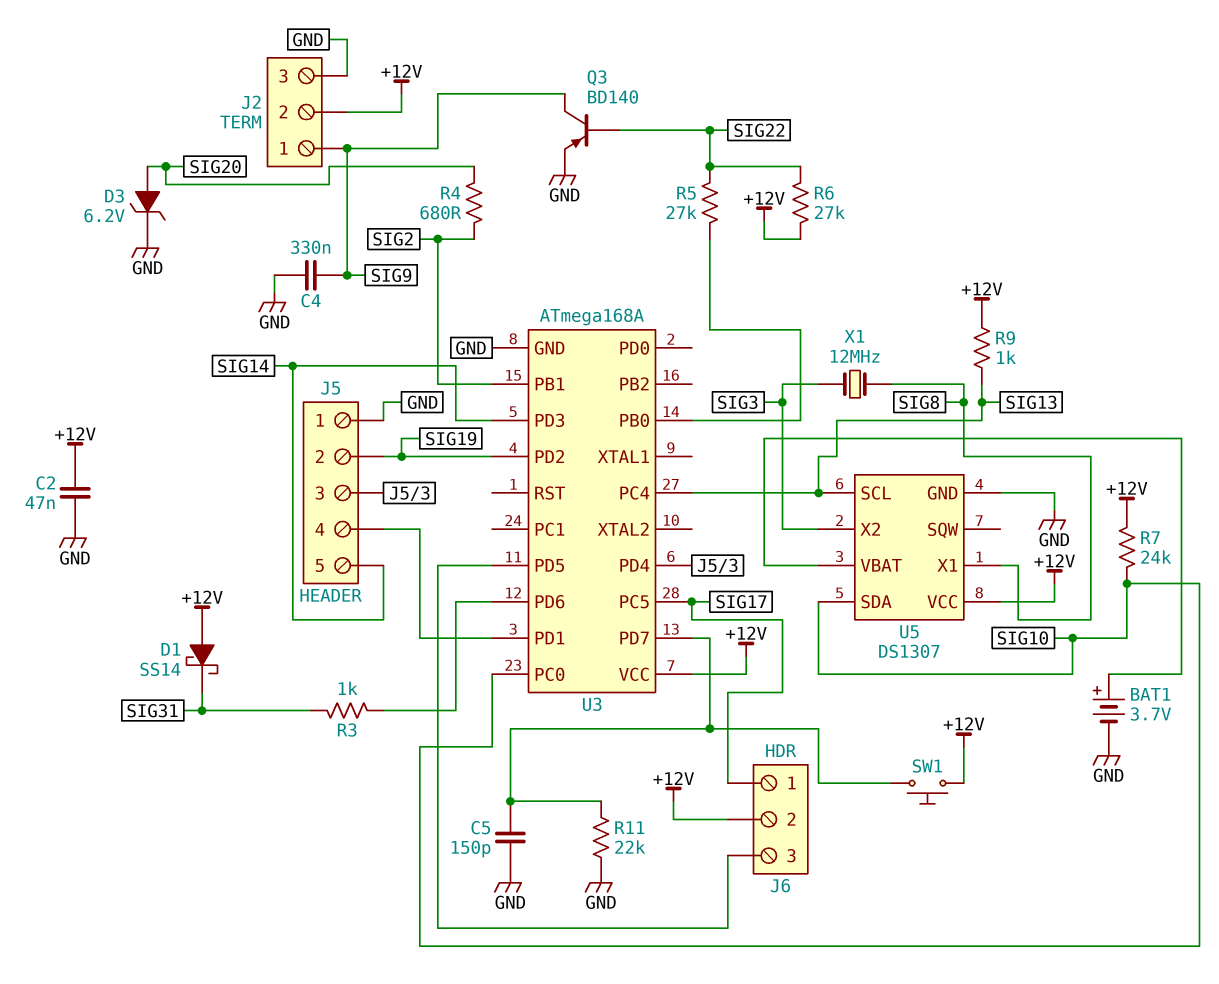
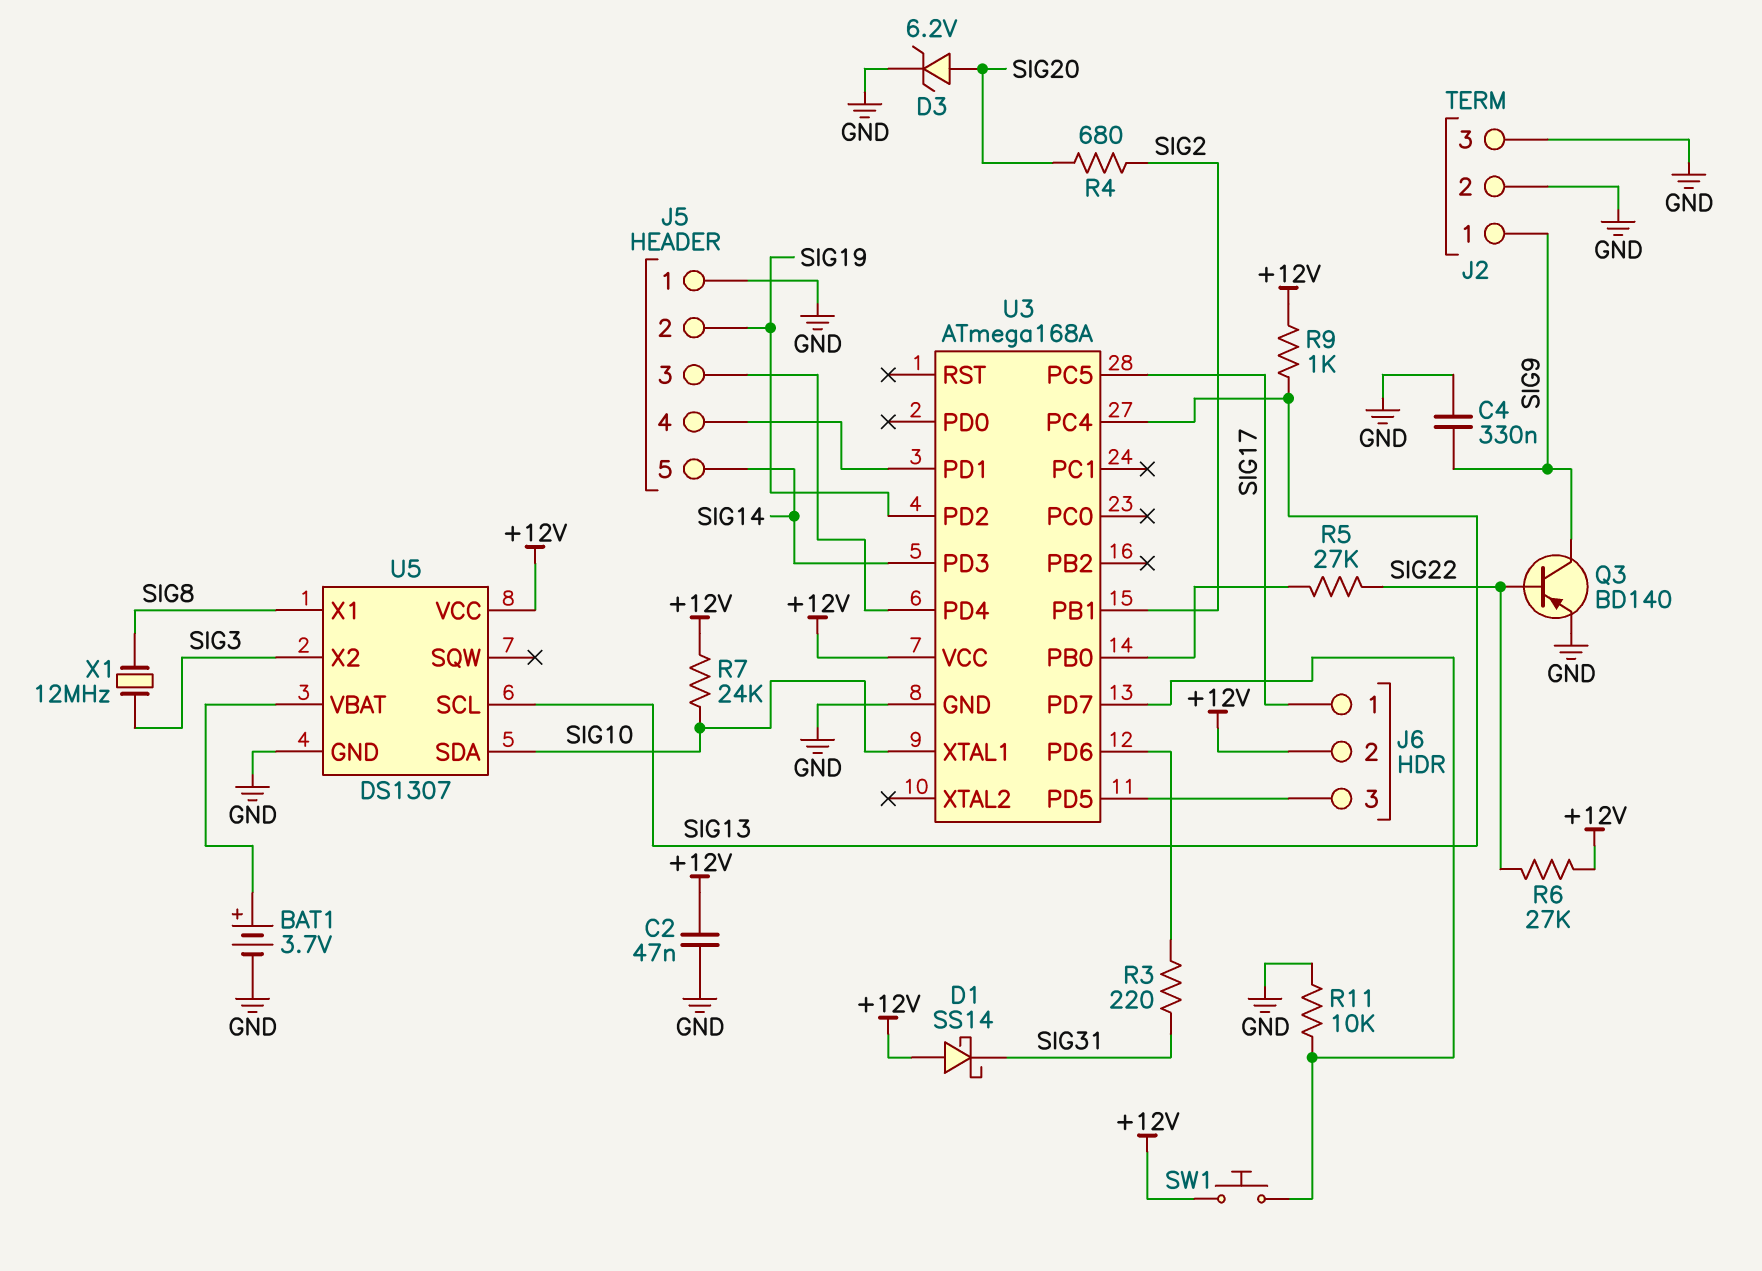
C5: 150pF (GND, U3/PD7) -> none
J2 pin 2: +12V -> GND
R3: 1k (SIG31, U3/PD6) -> 220 (SIG31, U3/PD6)
R11: 22k (GND, U3/PD7) -> 10k (GND, U3/PD7)
U3 pin PC0: SIG10 -> none
U3 pin XTAL1: none -> SIG10

